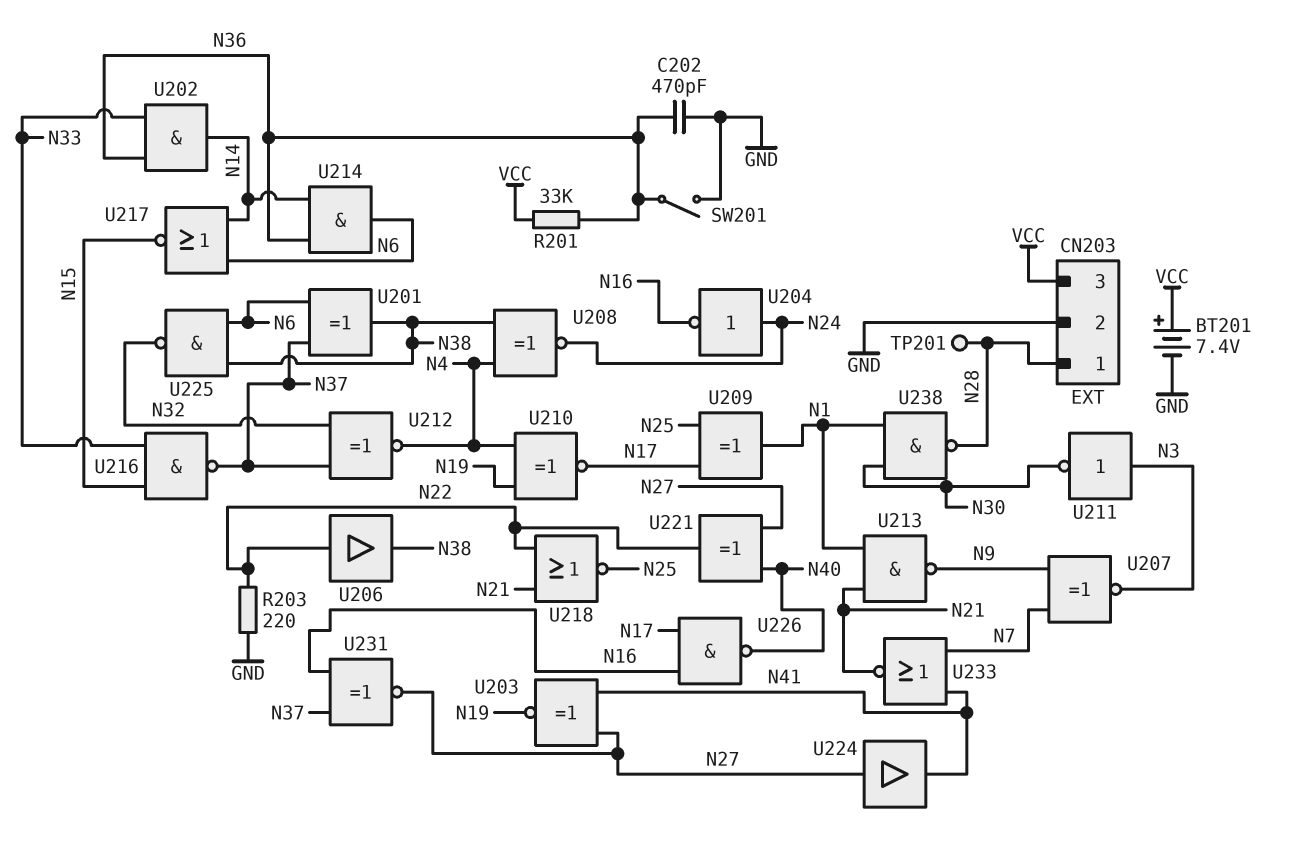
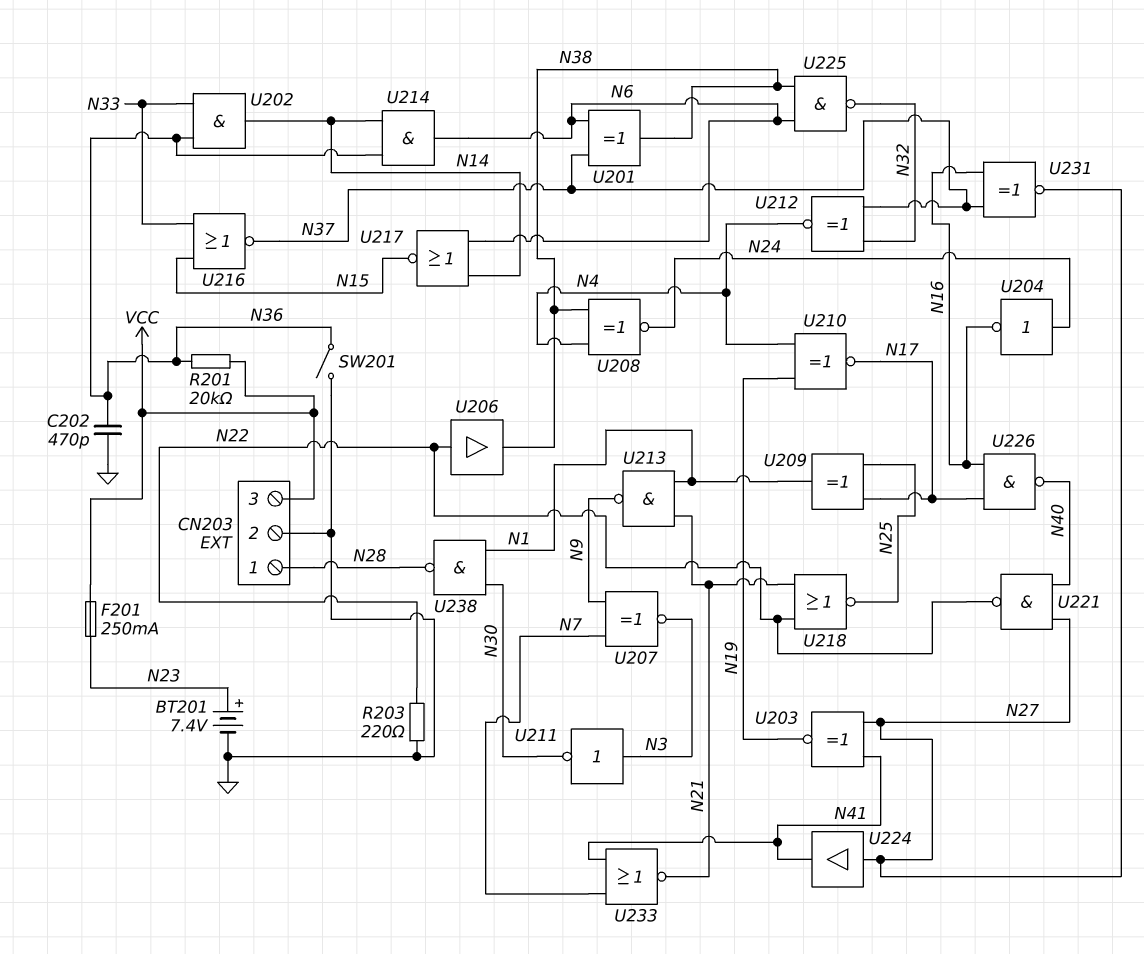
BT201: 7.4V (plus VCC, minus GND) -> 7.4V (plus N23, minus GND)
F201: none -> 250mA (N23, VCC)
R201: 33k (N36, VCC) -> 20k (N36, VCC)
TP201: test point (N28) -> none
U216: NAND (in N15, in N33, out N37) -> NOR (in N15, in N33, out N37)
U221: XOR (in N27, in N40, out N22) -> NAND (in N27, in N40, out N22)

